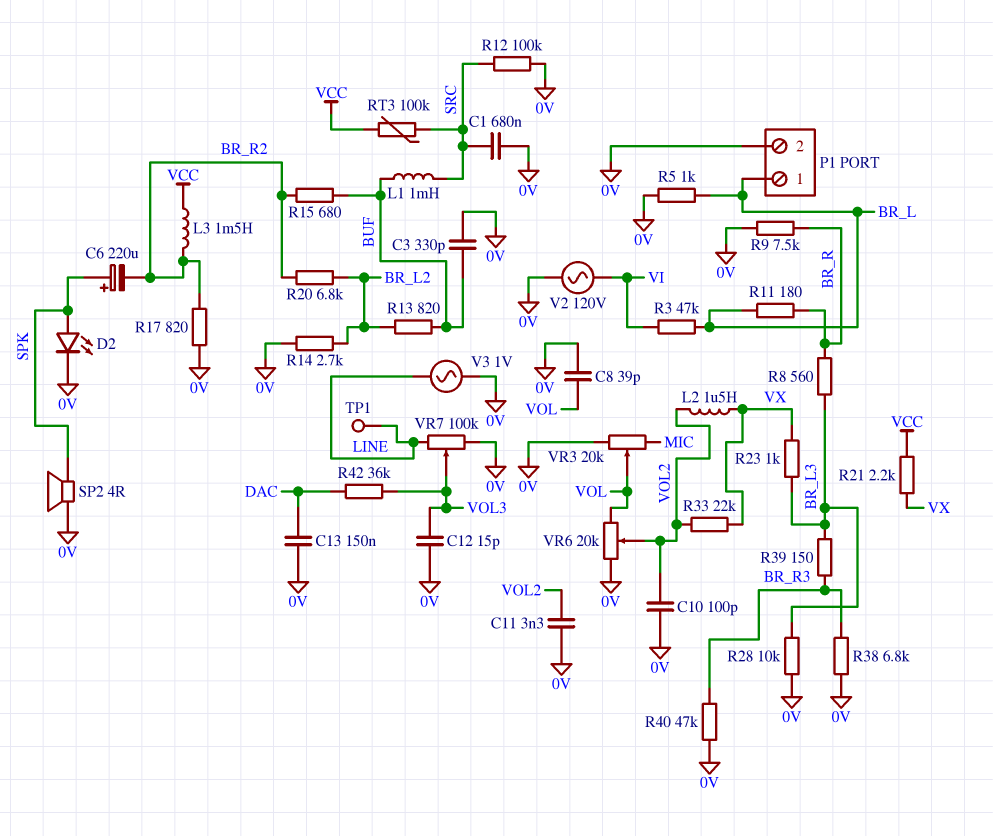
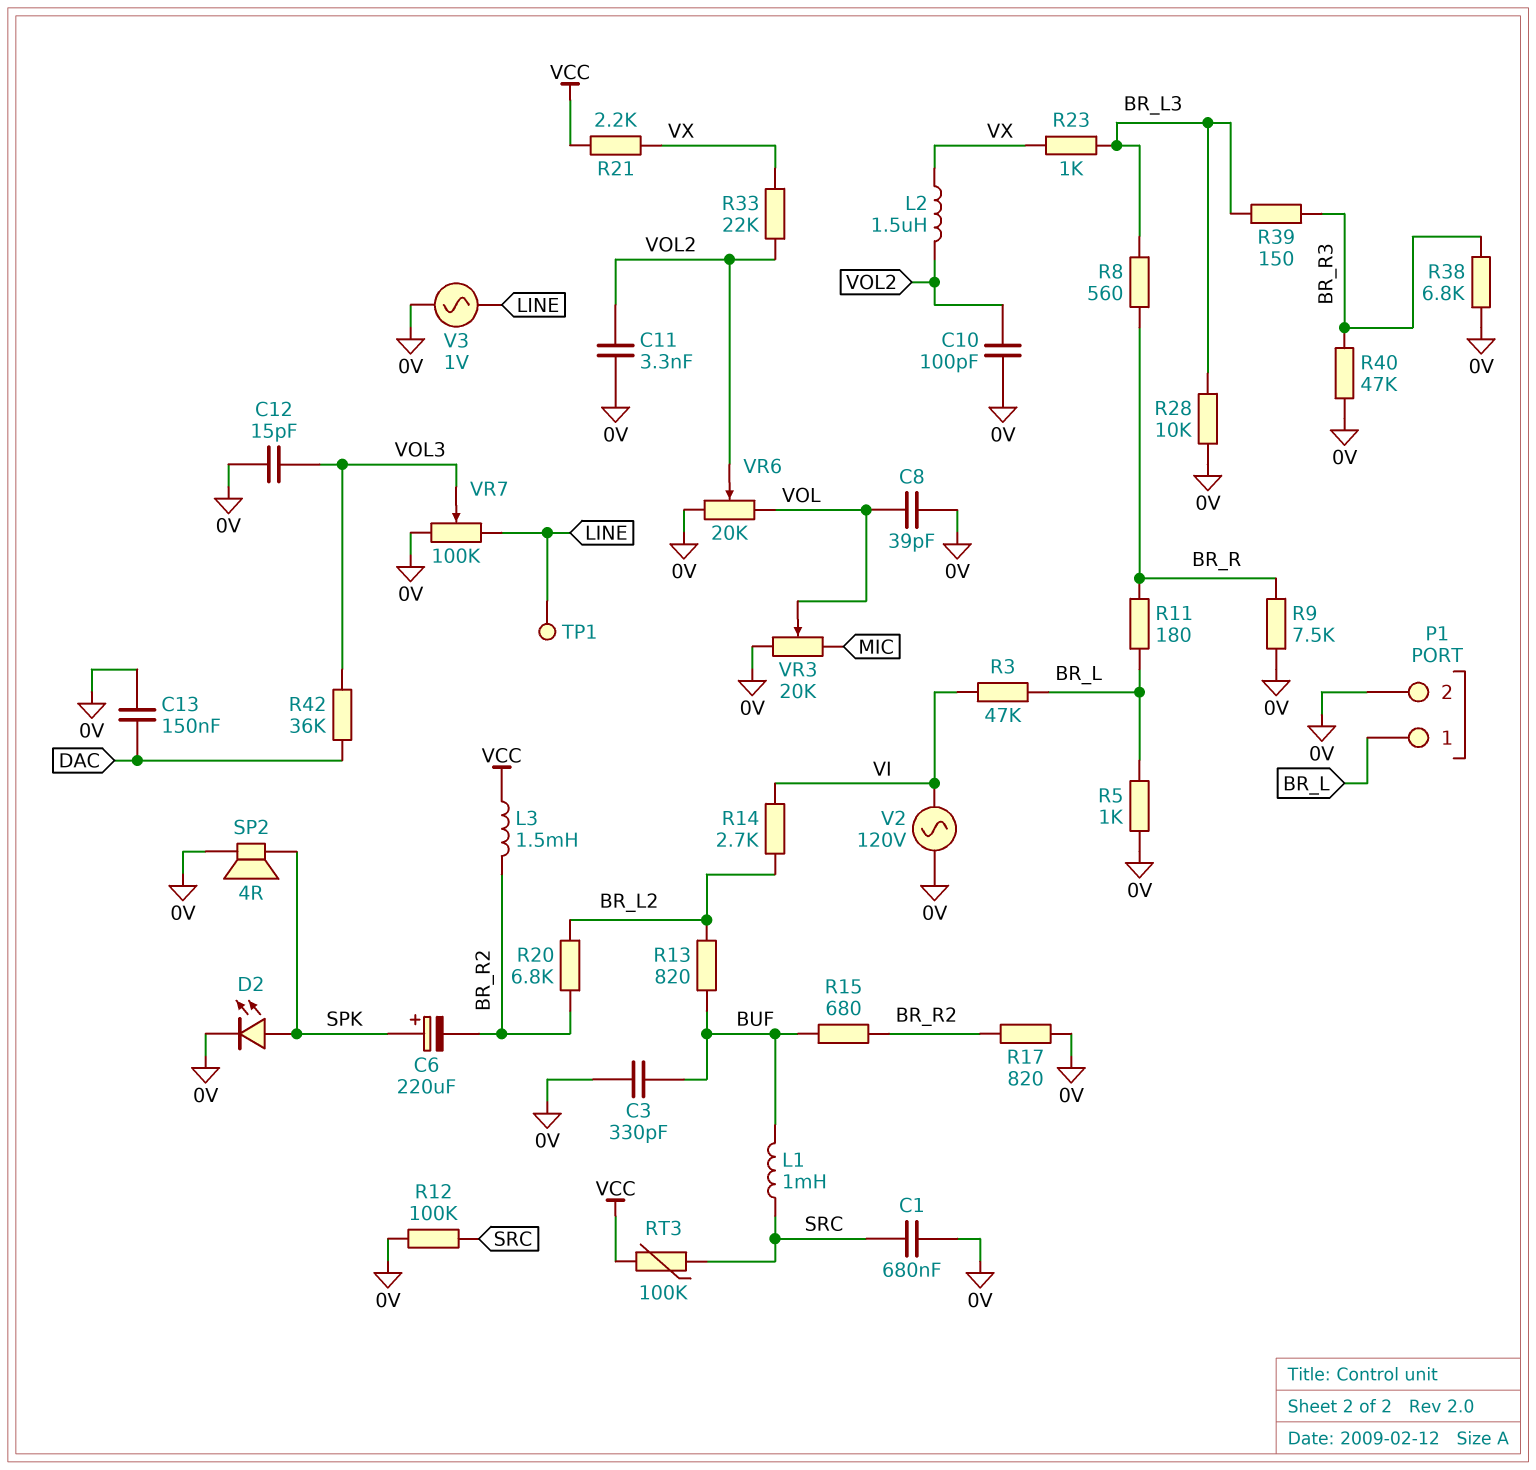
R14: 2.7k (0V, BR_L2) -> 2.7k (BR_L2, VI)

